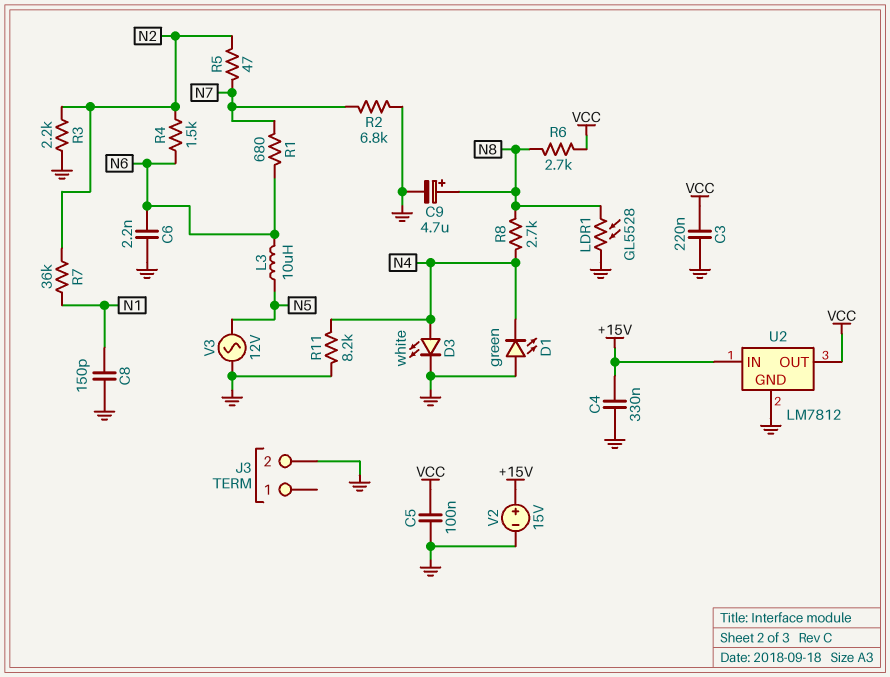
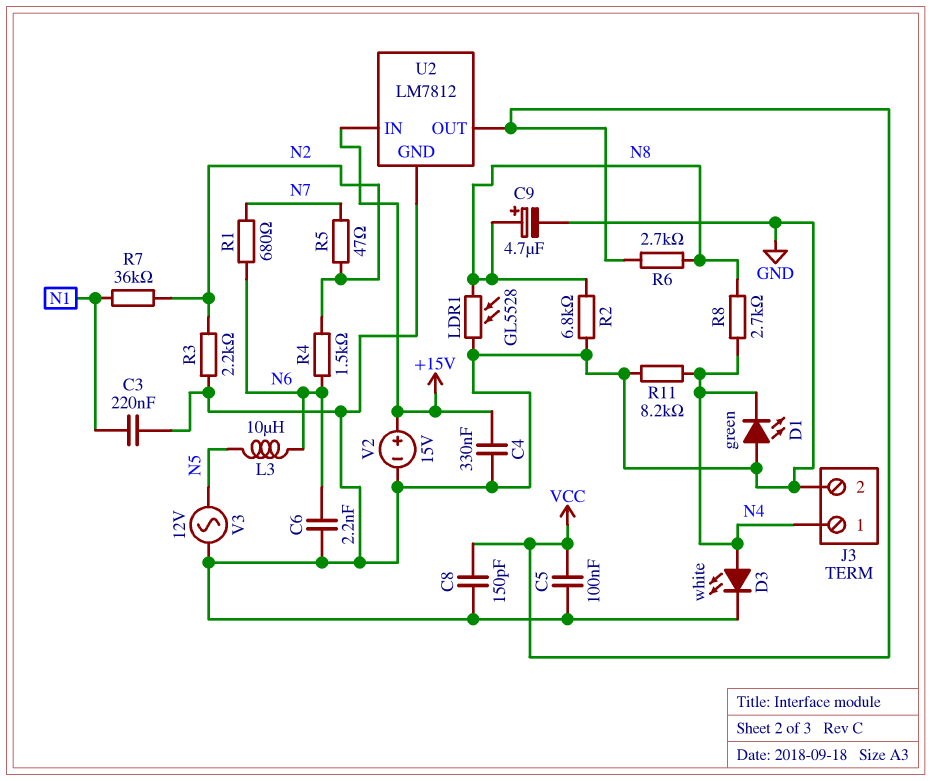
C3: 220nF (GND, VCC) -> 220nF (GND, N1)
C8: 150pF (GND, N1) -> 150pF (GND, VCC)
J3 pin 1: none -> N4
R2: 6.8k (GND, N7) -> 6.8k (GND, N8)

